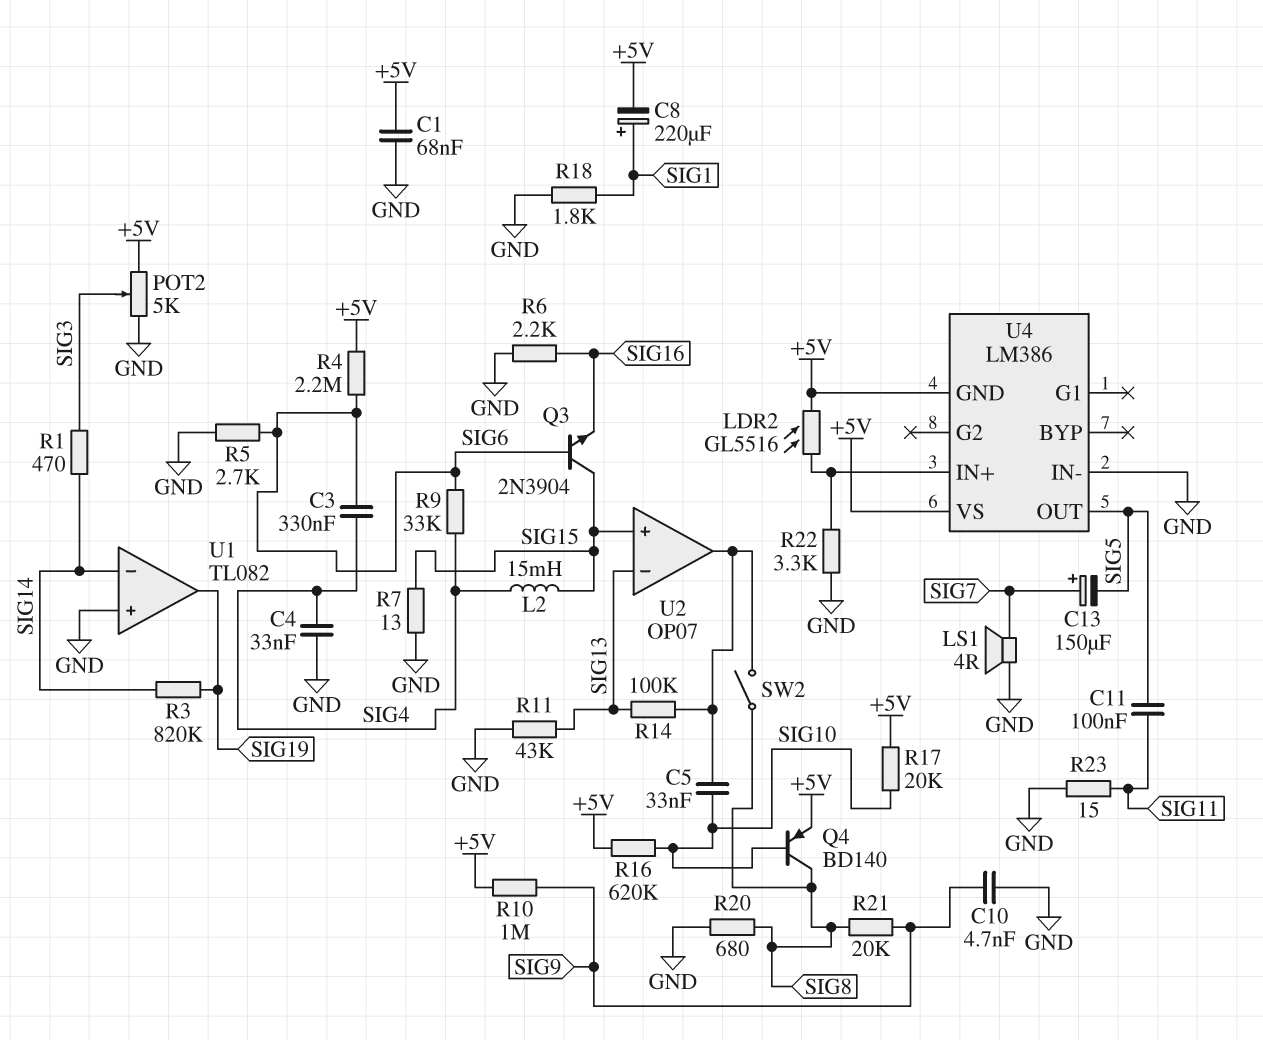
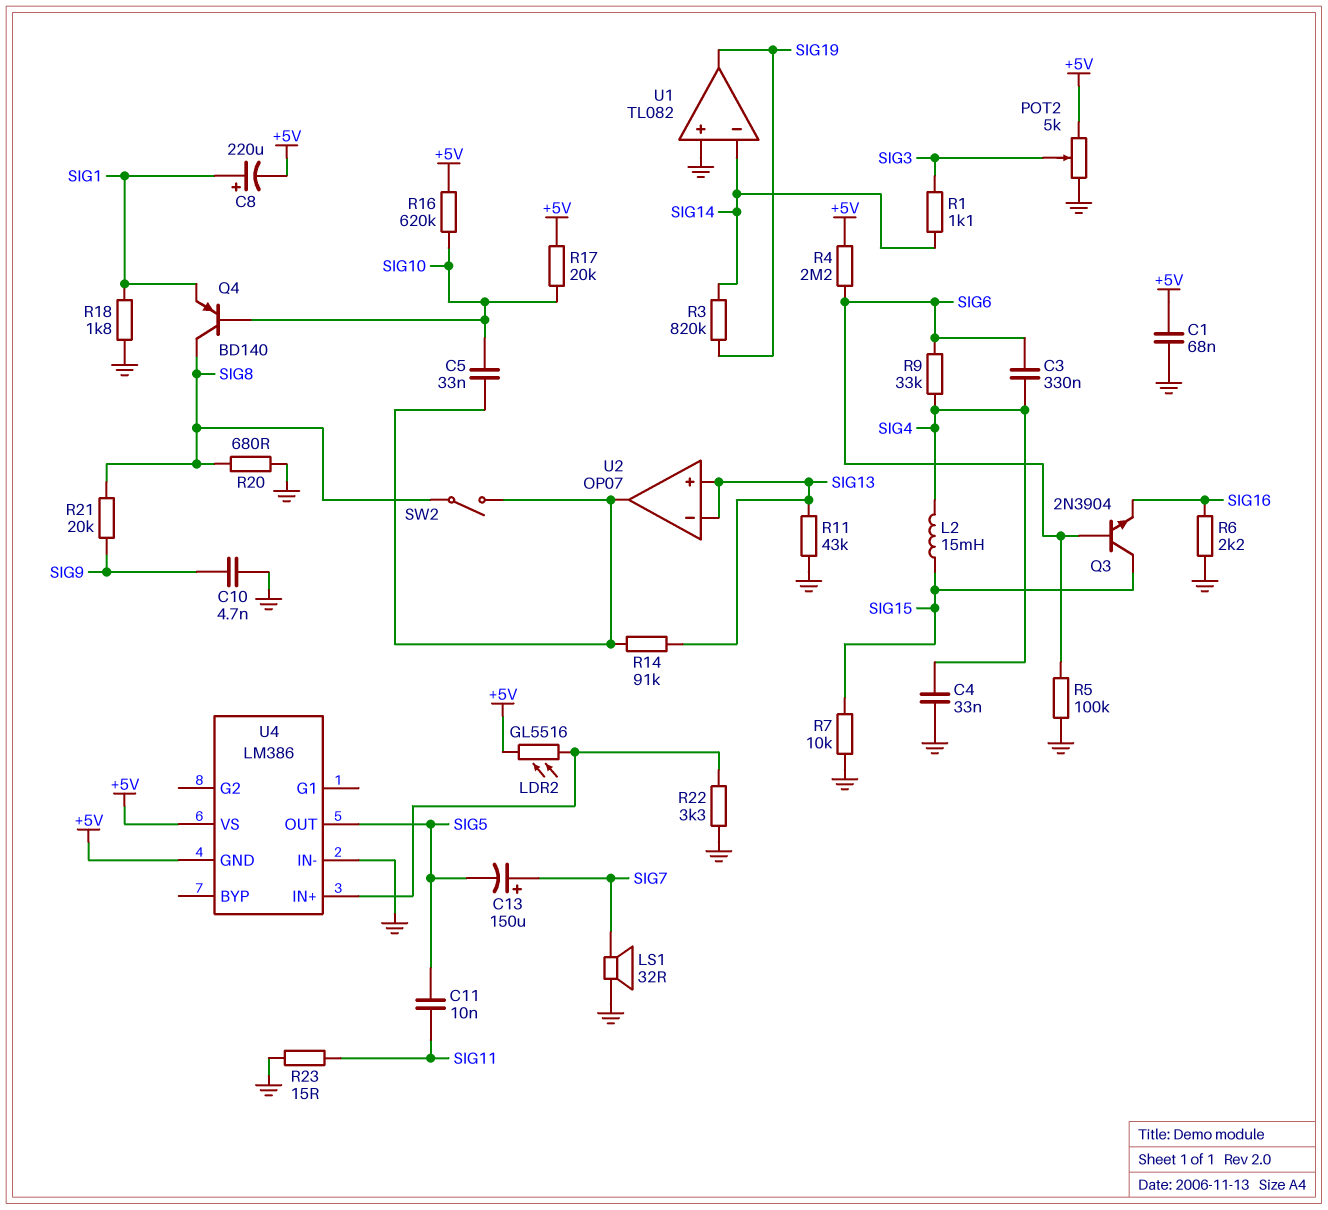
C11: 100nF (SIG5, SIG11) -> 10nF (SIG5, SIG11)
LS1: speaker 4R (GND, SIG7) -> speaker 32R (GND, SIG7)
Q4: PNP BD140 (B SIG10, C SIG8, E +5V) -> PNP BD140 (B SIG10, C SIG8, E SIG1)
R1: 470 (SIG3, SIG14) -> 1.1k (SIG3, SIG14)
R5: 2.7k (GND, SIG6) -> 100k (GND, SIG6)
R7: 13 (GND, SIG15) -> 10k (GND, SIG15)
R10: 1M (+5V, SIG9) -> none
R14: 100k (SIG13, U2/out) -> 91k (SIG13, U2/out)
U2 pin in+: SIG15 -> SIG13

